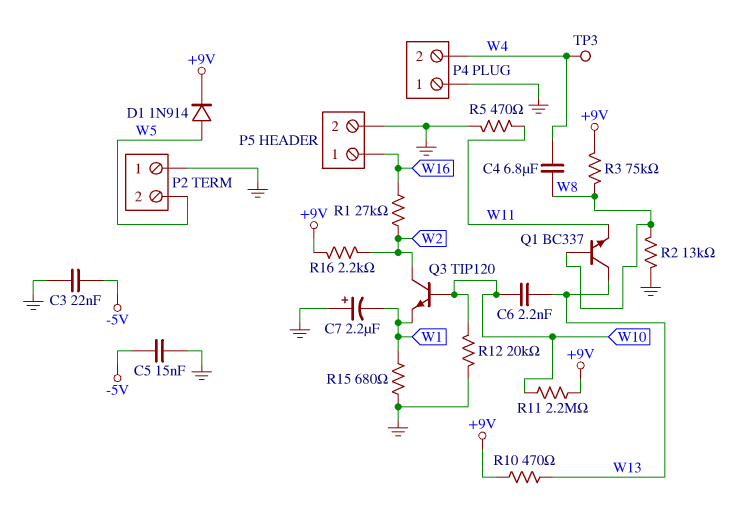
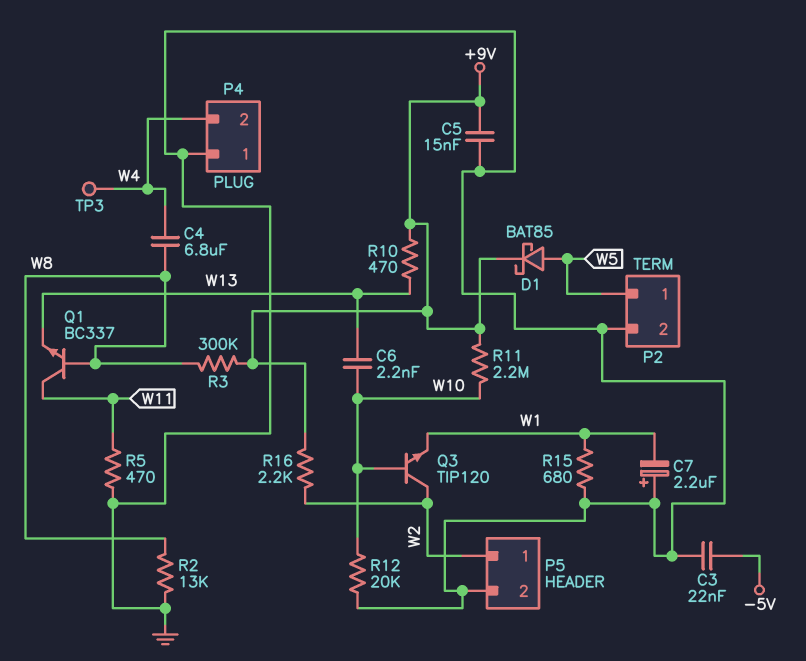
C5: 15nF (-5V, GND) -> 15nF (+9V, GND)
D1: diode 1N914 (A W5, K +9V) -> schottky BAT85 (A W5, K +9V)
P2 pin 1: GND -> W5
P2 pin 2: W5 -> GND
P5 pin 1: W16 -> W2
Q1: NPN BC337 (B W8, C W13, E W11) -> NPN BC337 (B W8, C W11, E W13)
R1: 27k (W2, W16) -> none
R3: 75k (+9V, W8) -> 300k (+9V, W8)

